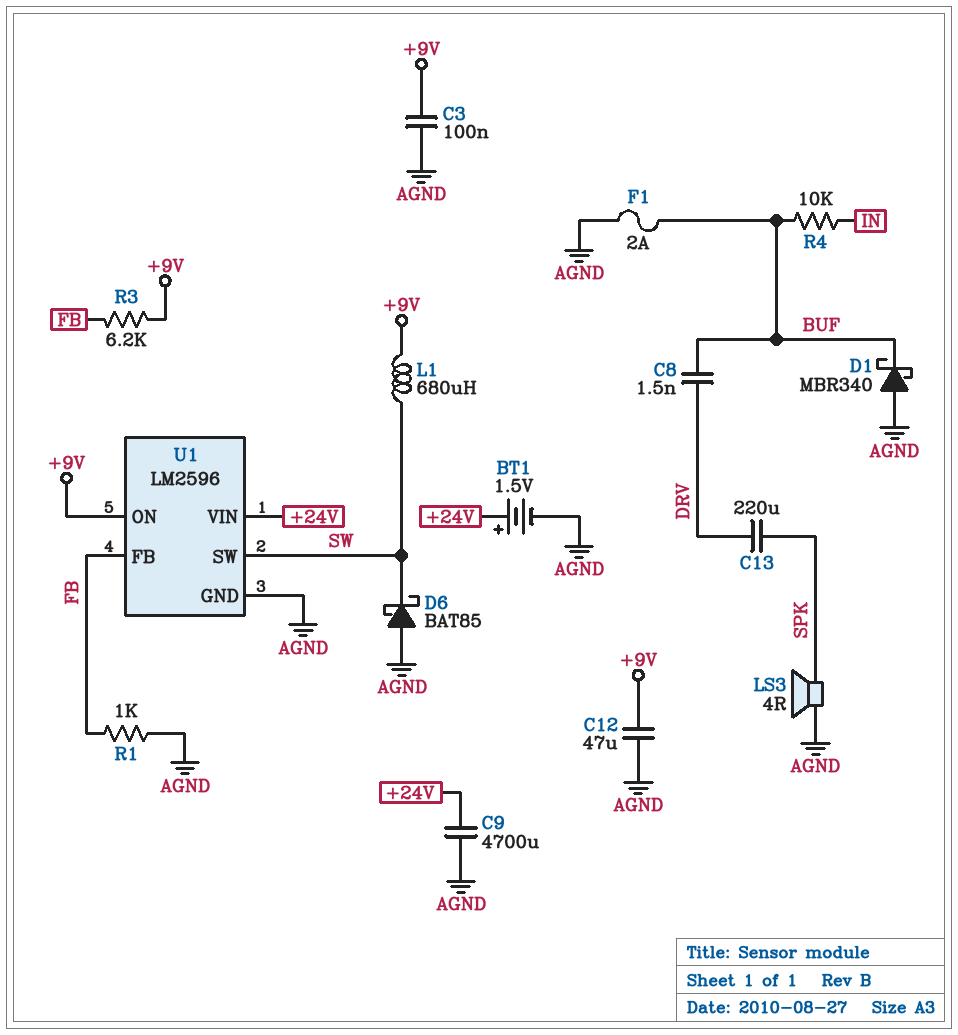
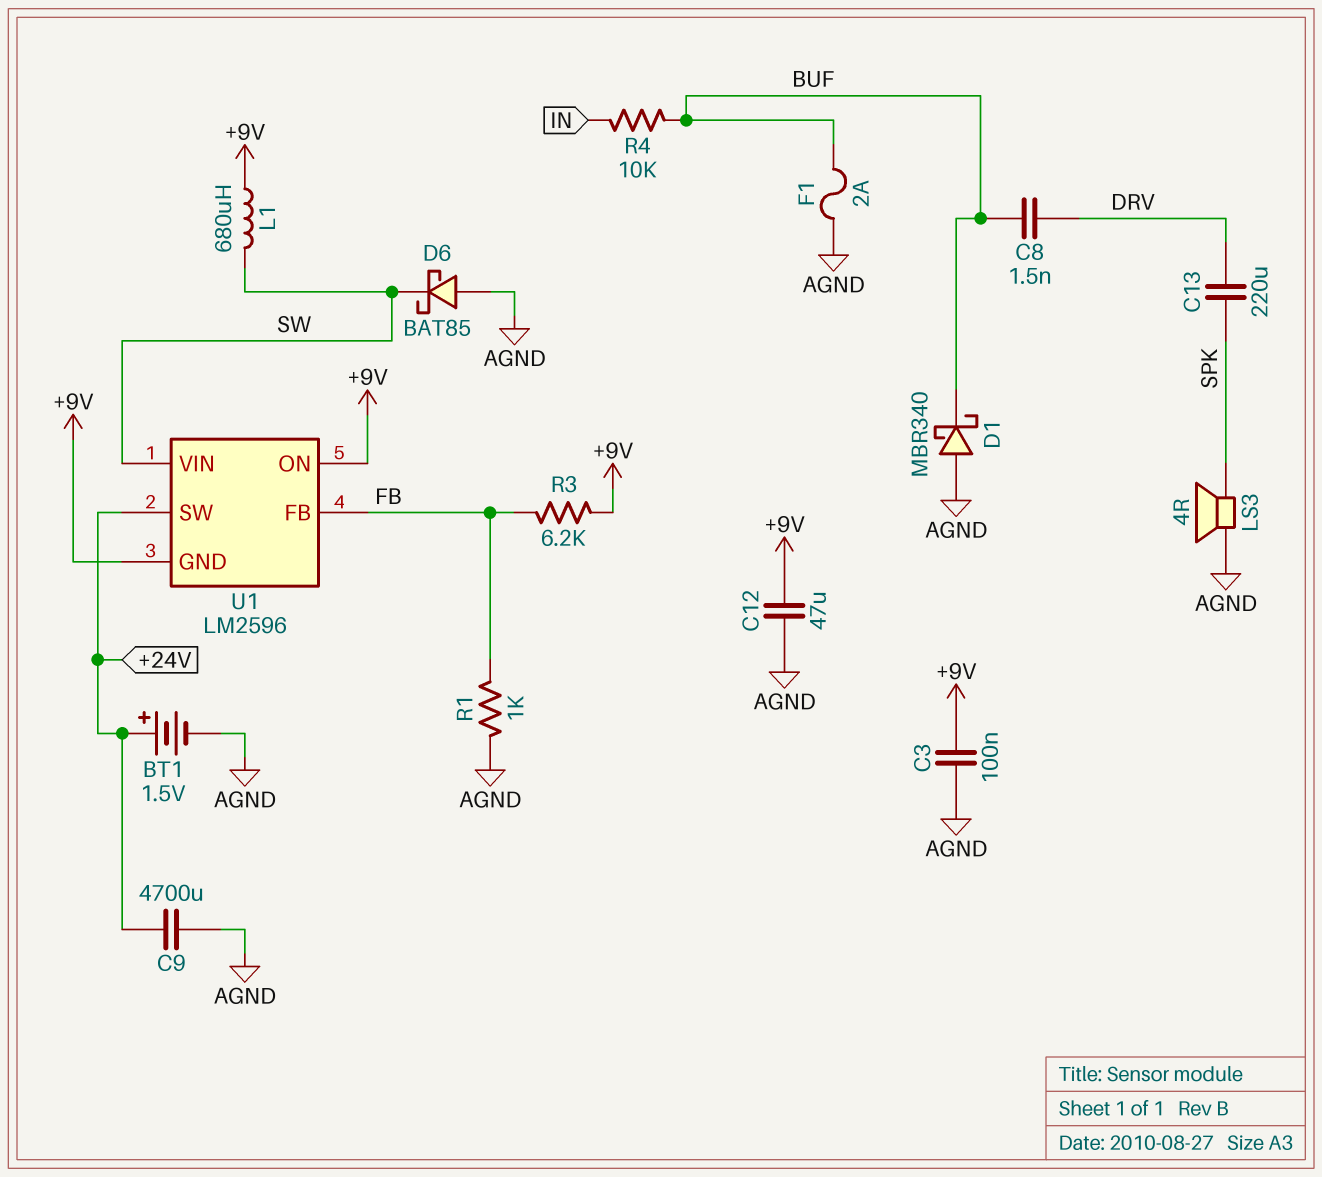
U1 pin GND: AGND -> +9V
U1 pin SW: SW -> +24V
U1 pin VIN: +24V -> SW

